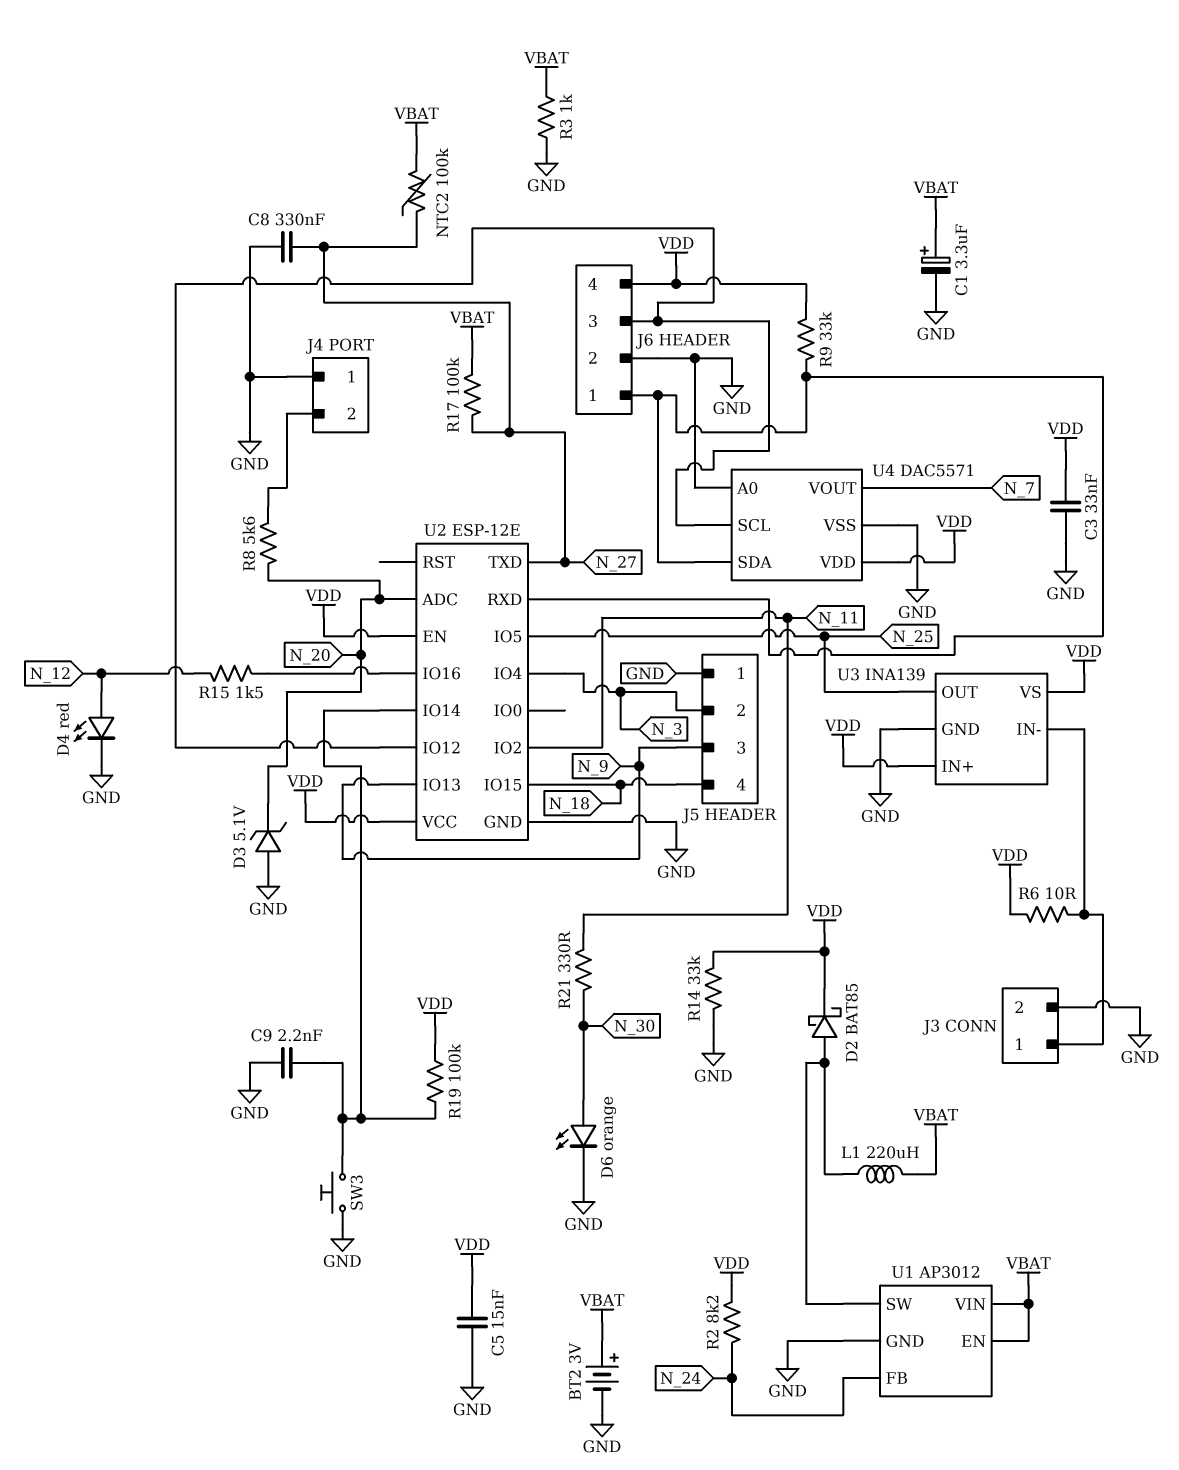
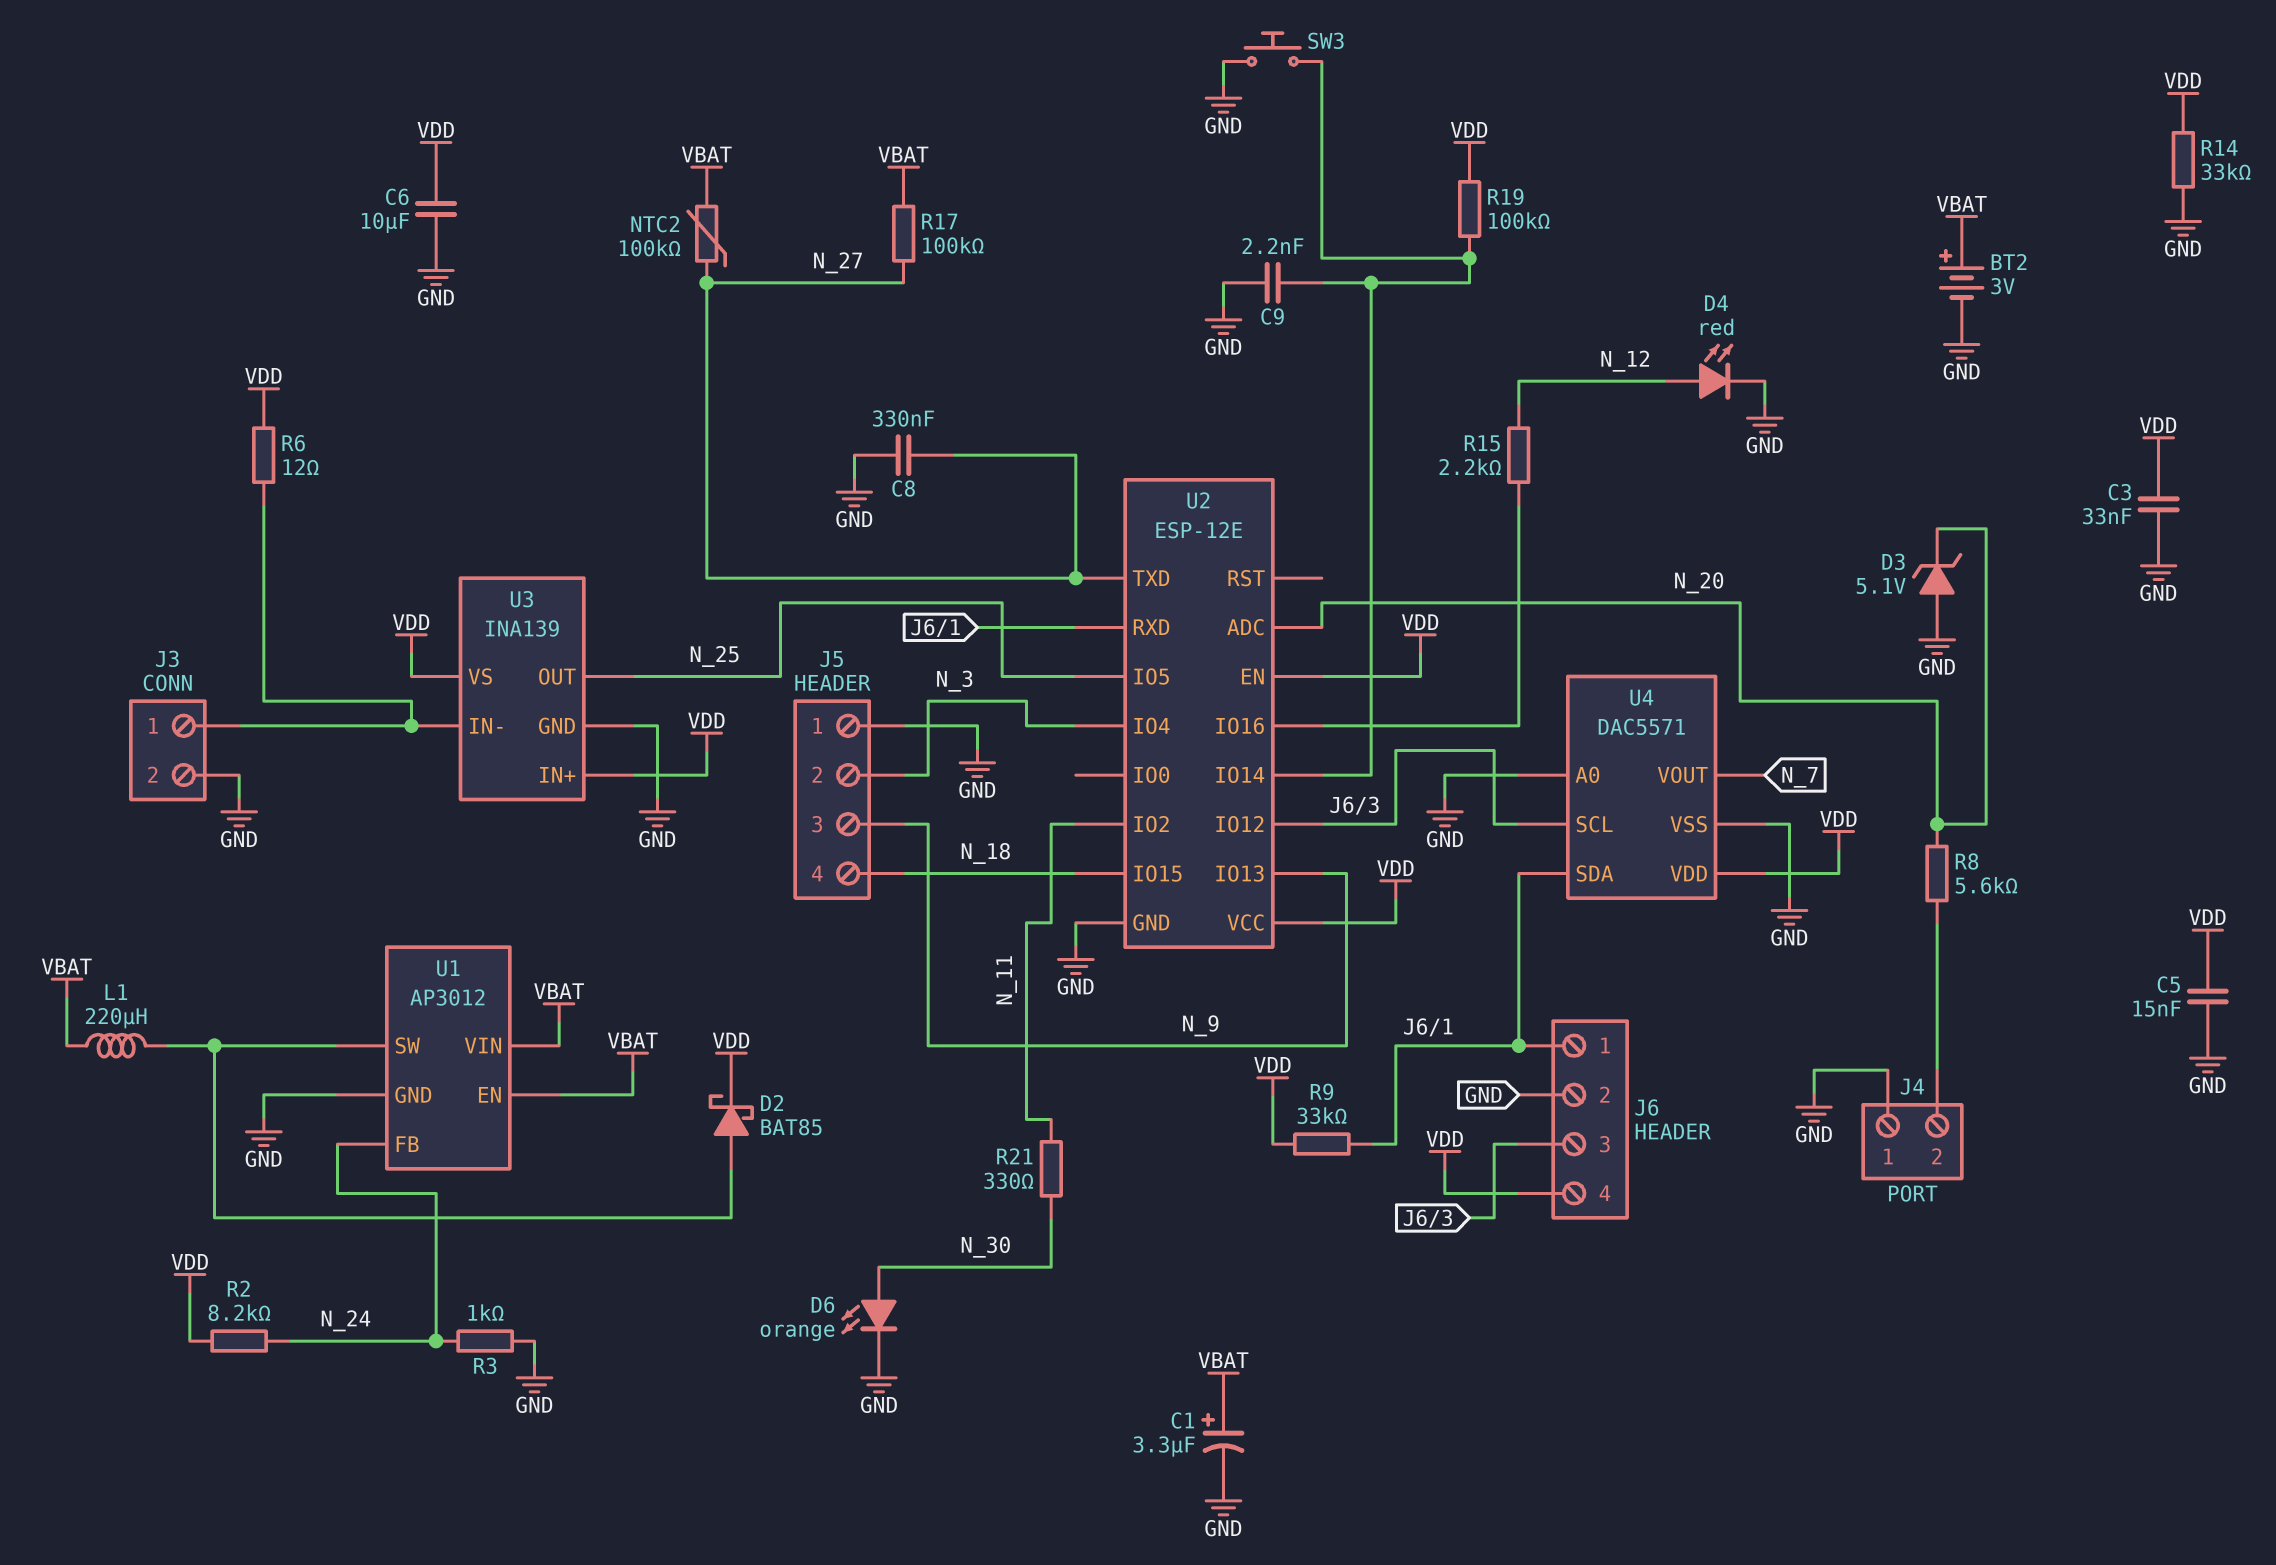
C6: none -> 10uF (GND, VDD)
R3: 1k (GND, VBAT) -> 1k (GND, N_24)
R6: 10 (J3/1, VDD) -> 12 (J3/1, VDD)
R15: 1.5k (N_12, U2/IO16) -> 2.2k (N_12, U2/IO16)

